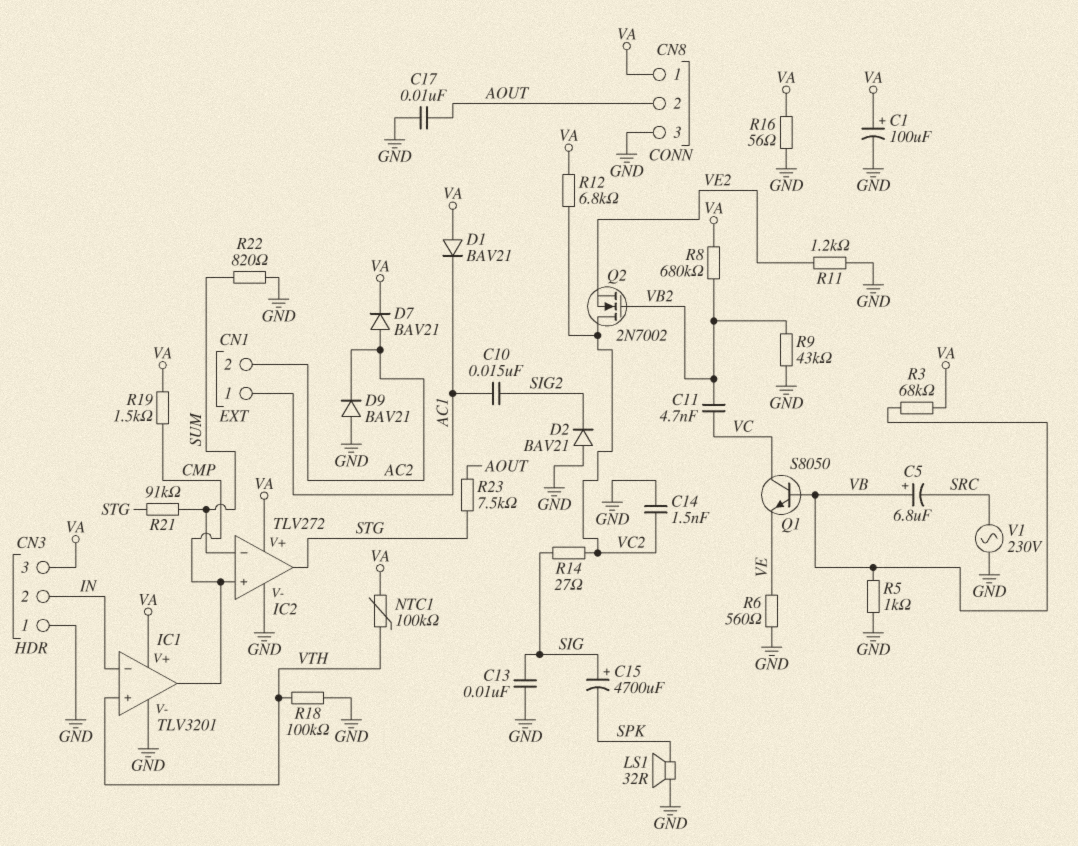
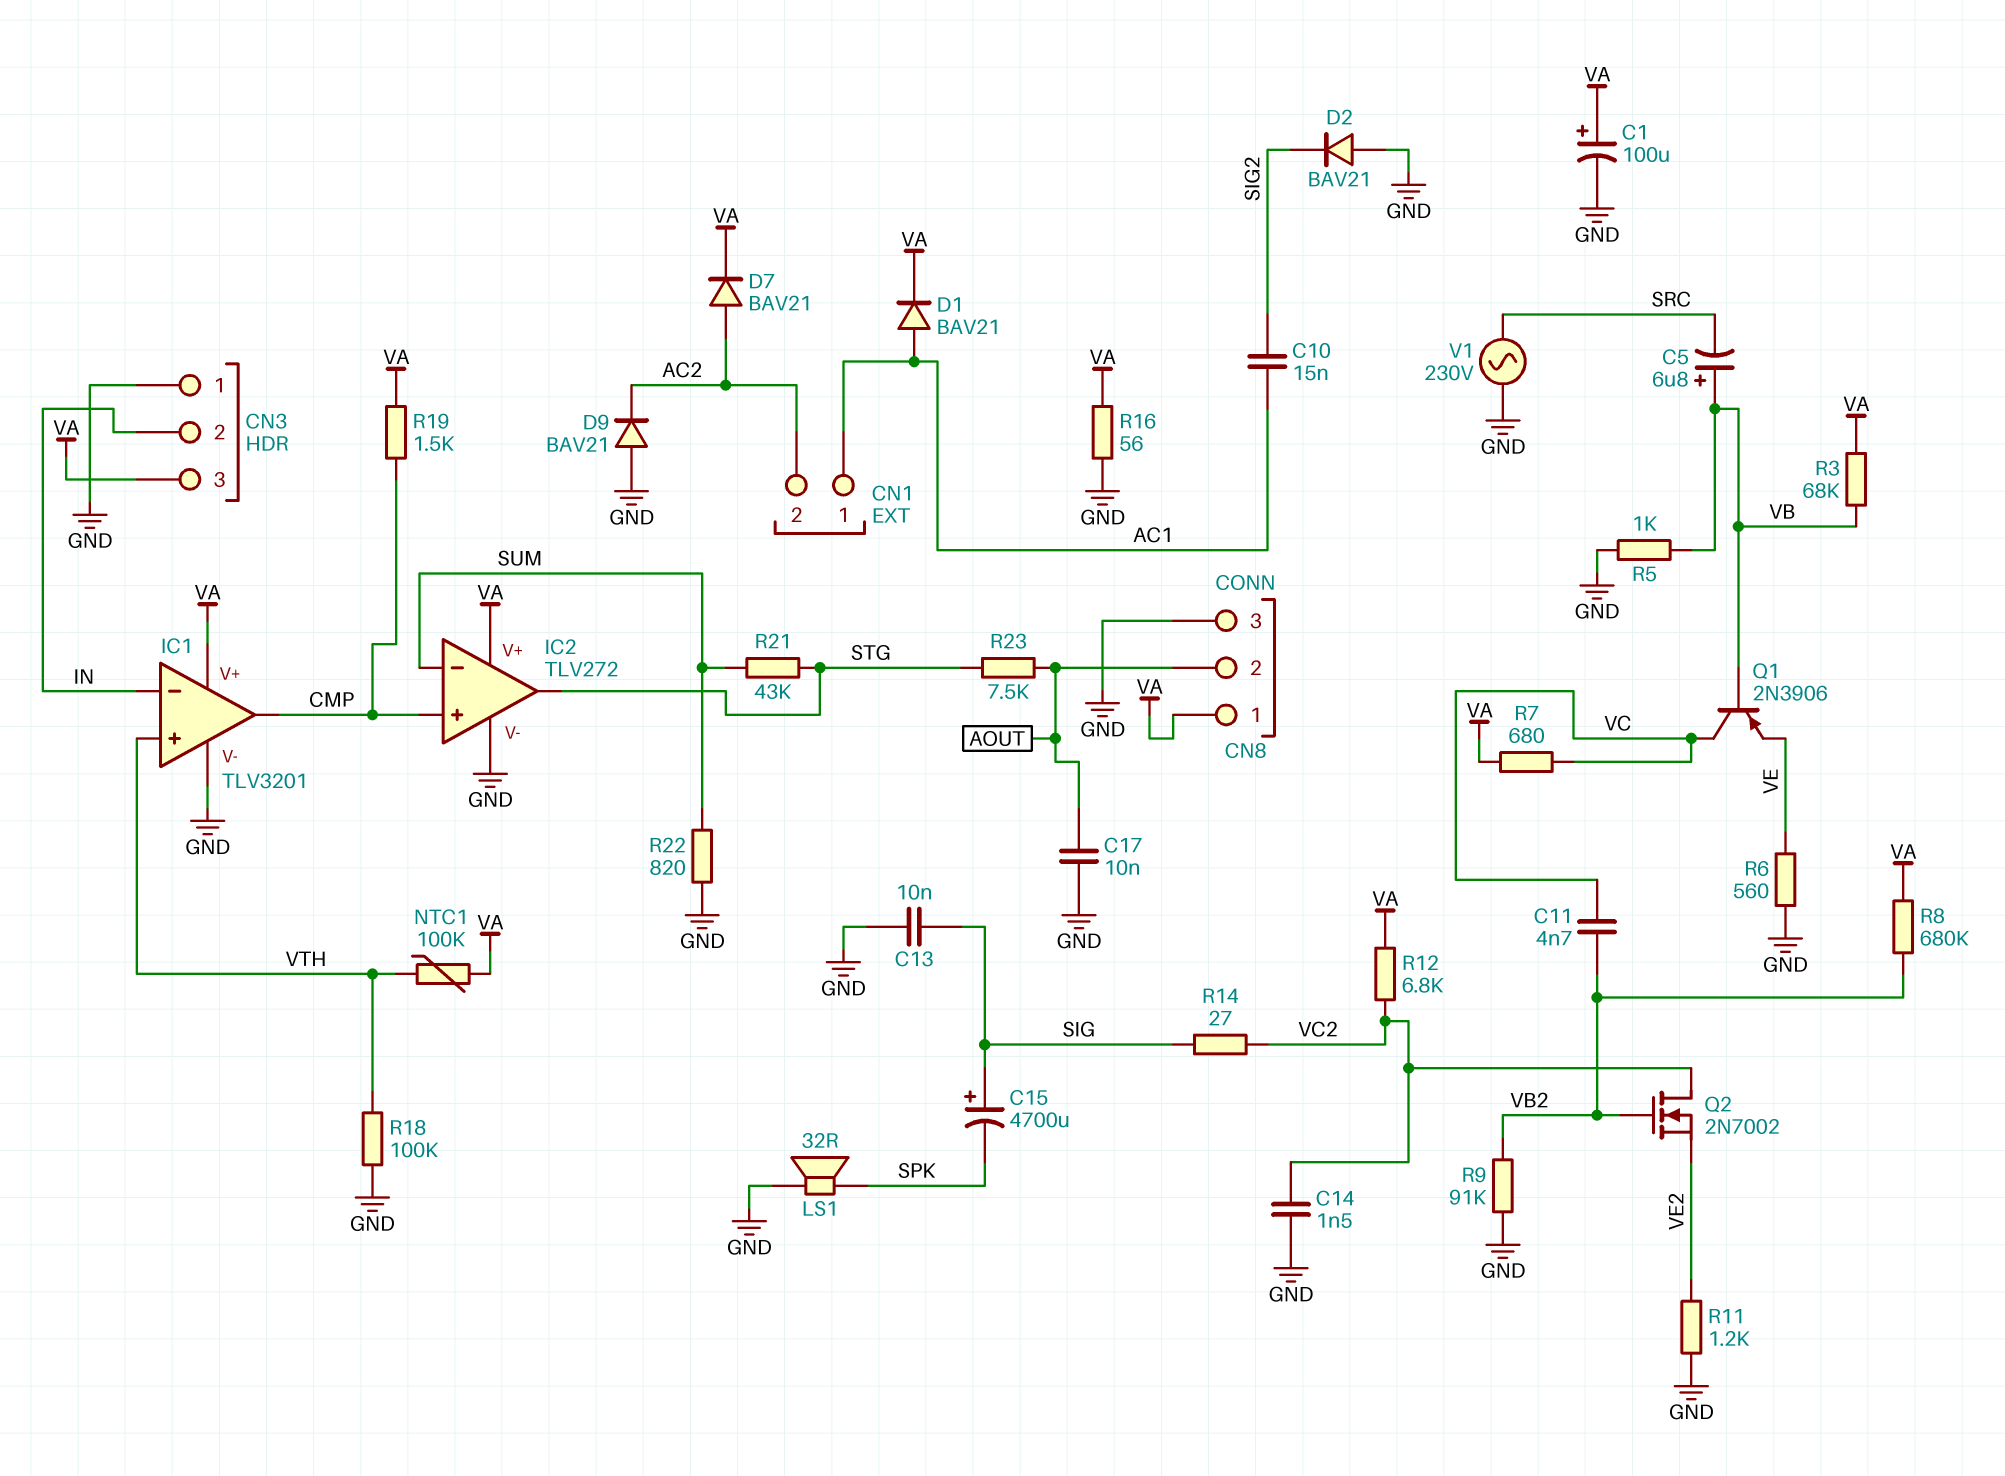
D1: diode BAV21 (A VA, K AC1) -> diode BAV21 (A AC1, K VA)
Q1: NPN S8050 (B VB, C VC, E VE) -> PNP 2N3906 (B VB, C VC, E VE)
R7: none -> 680 (VA, VC)
R9: 43k (GND, VB2) -> 91k (GND, VB2)
R21: 91k (STG, SUM) -> 43k (STG, SUM)

